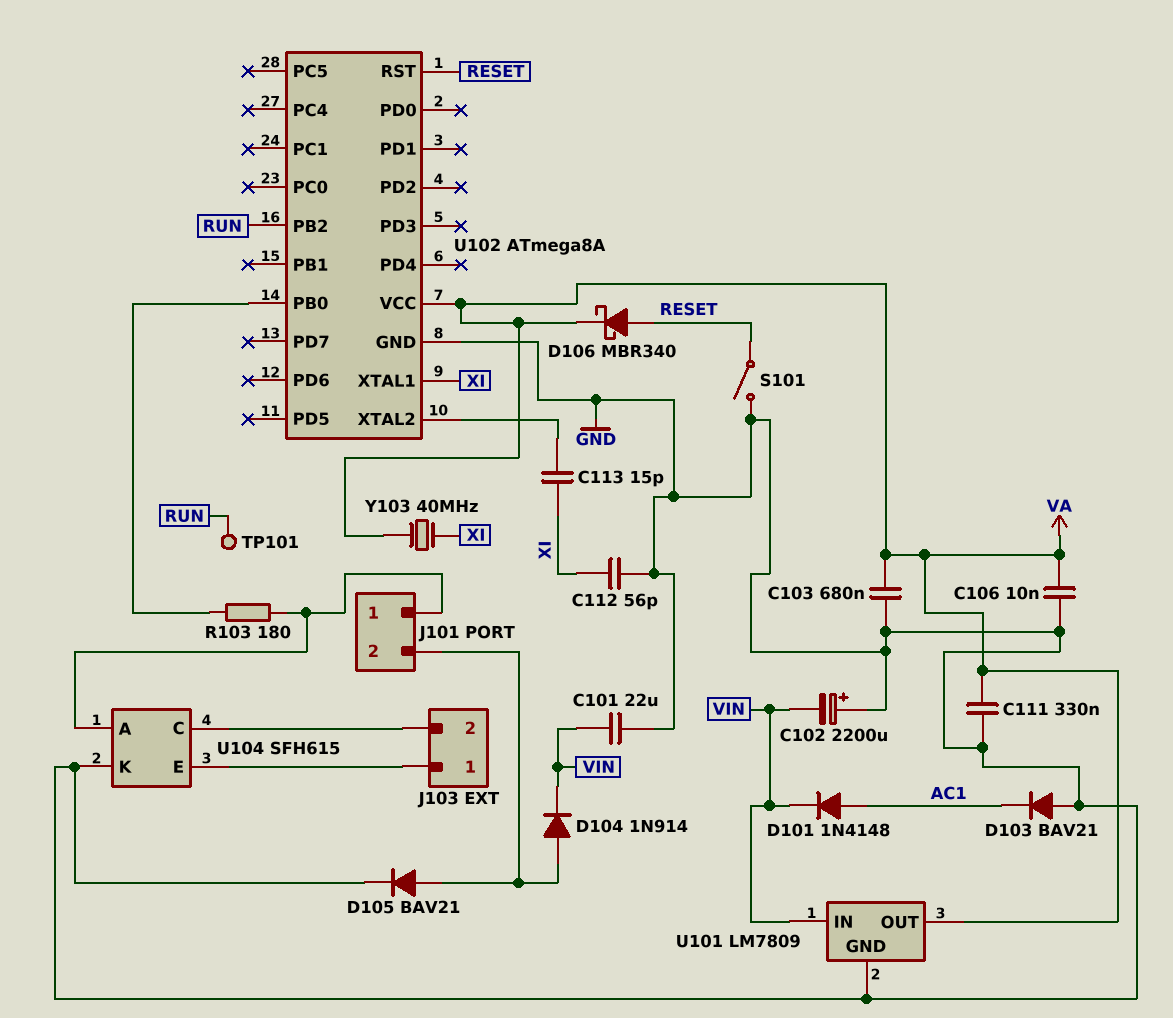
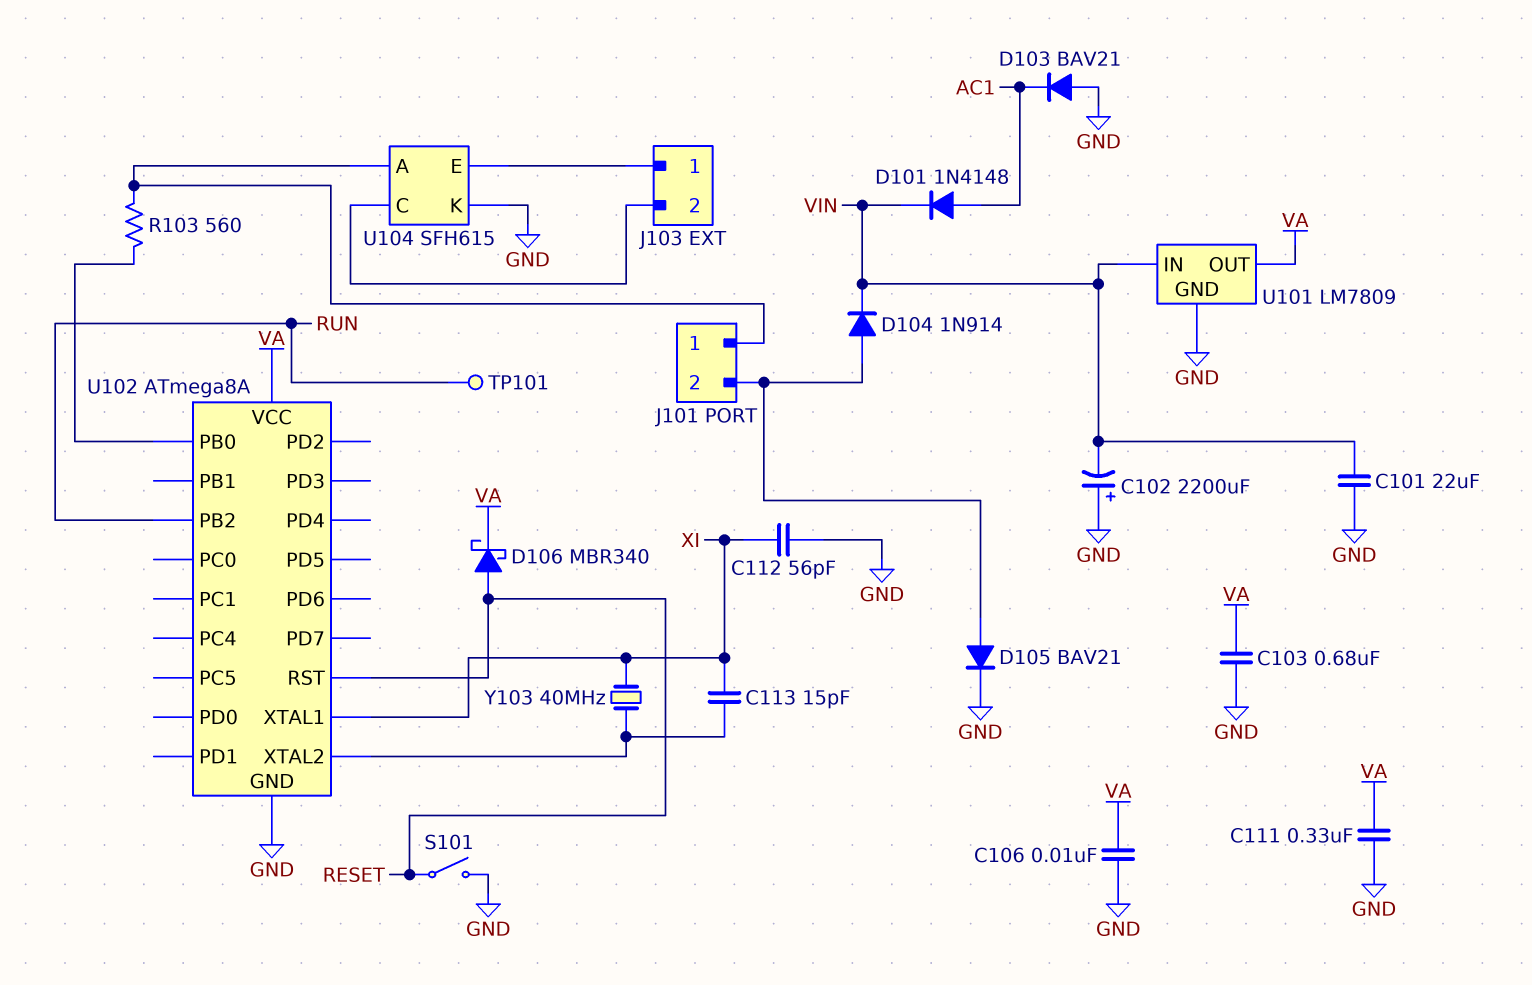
R103: 180 (J101/1, U102/PB0) -> 560 (J101/1, U102/PB0)
Y103: 40MHz (VA, XI) -> 40MHz (U102/XTAL2, XI)

